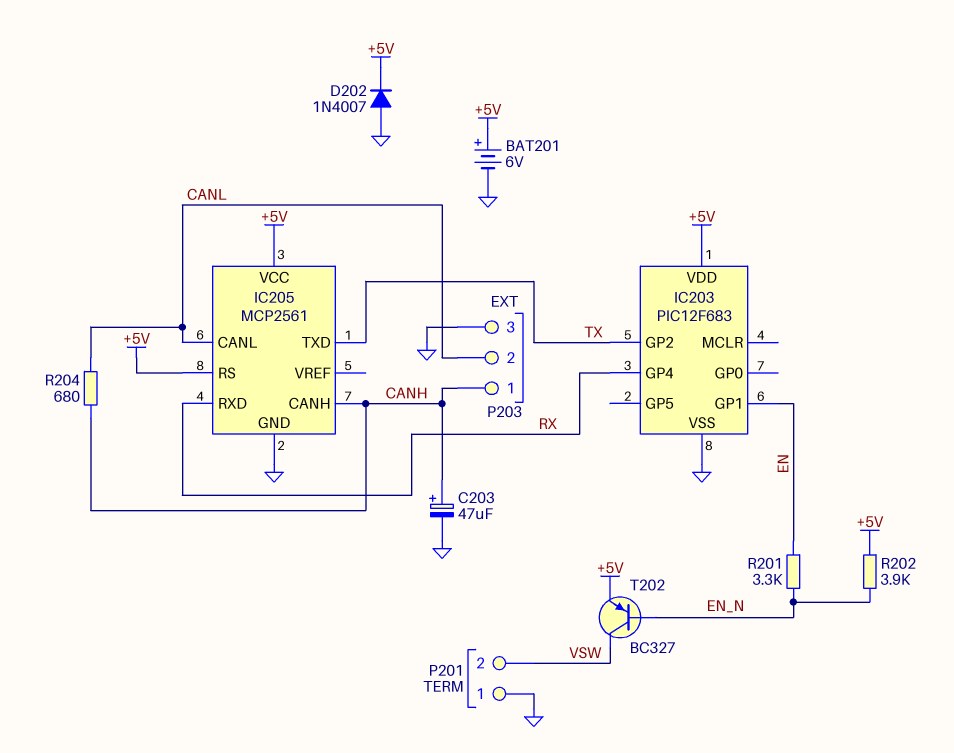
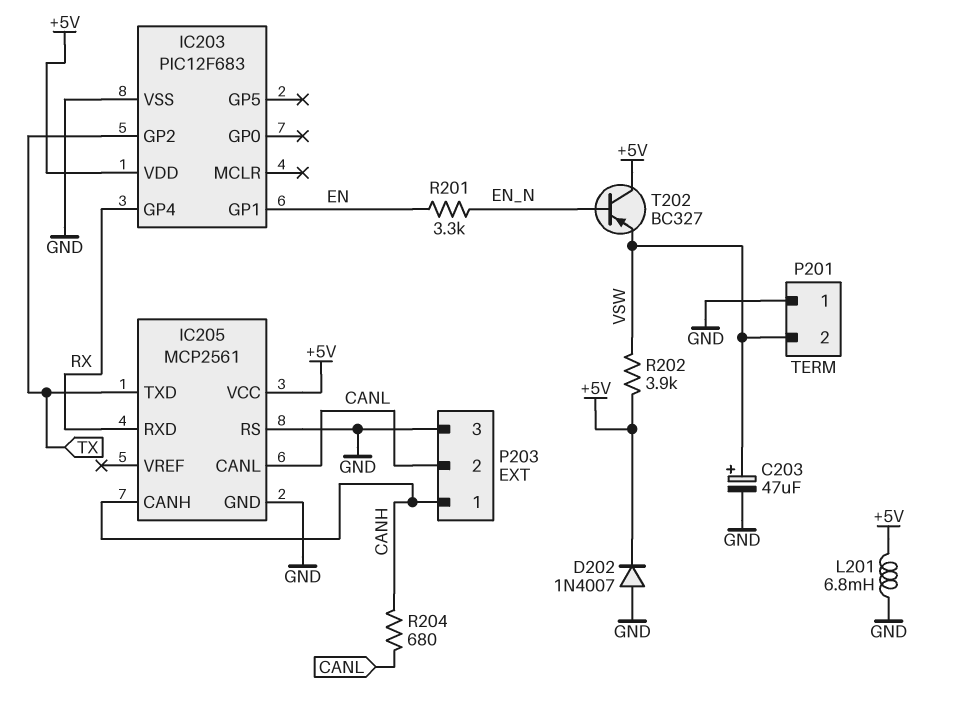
BAT201: 6V (plus +5V, minus GND) -> none
C203: 47uF (plus CANH, minus GND) -> 47uF (plus VSW, minus GND)
IC205 pin RS: +5V -> GND
L201: none -> 6.8mH (+5V, GND)
R202: 3.9k (+5V, EN_N) -> 3.9k (+5V, VSW)
T202: PNP BC327 (B EN_N, C VSW, E +5V) -> PNP BC327 (B EN_N, C +5V, E VSW)

